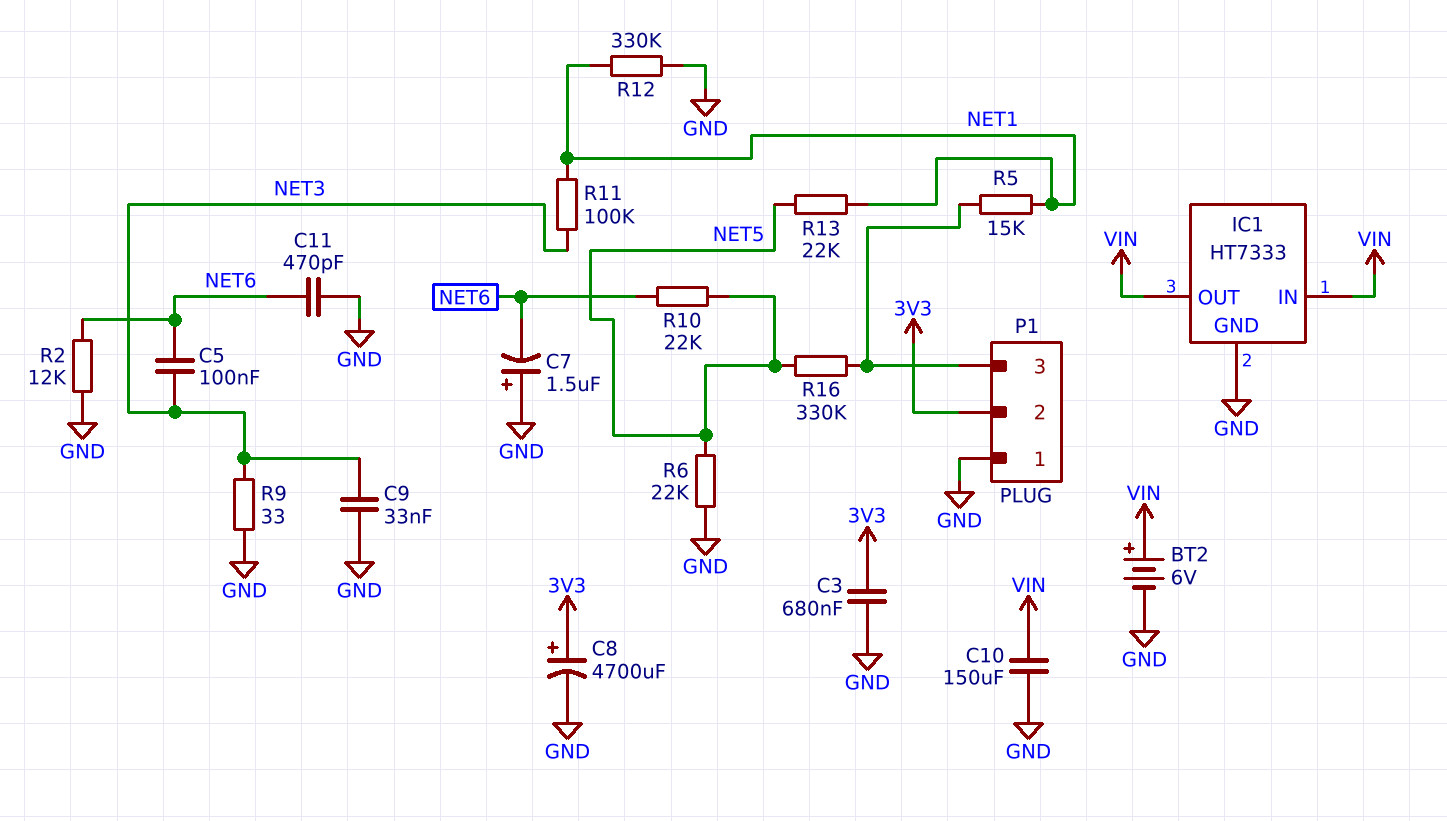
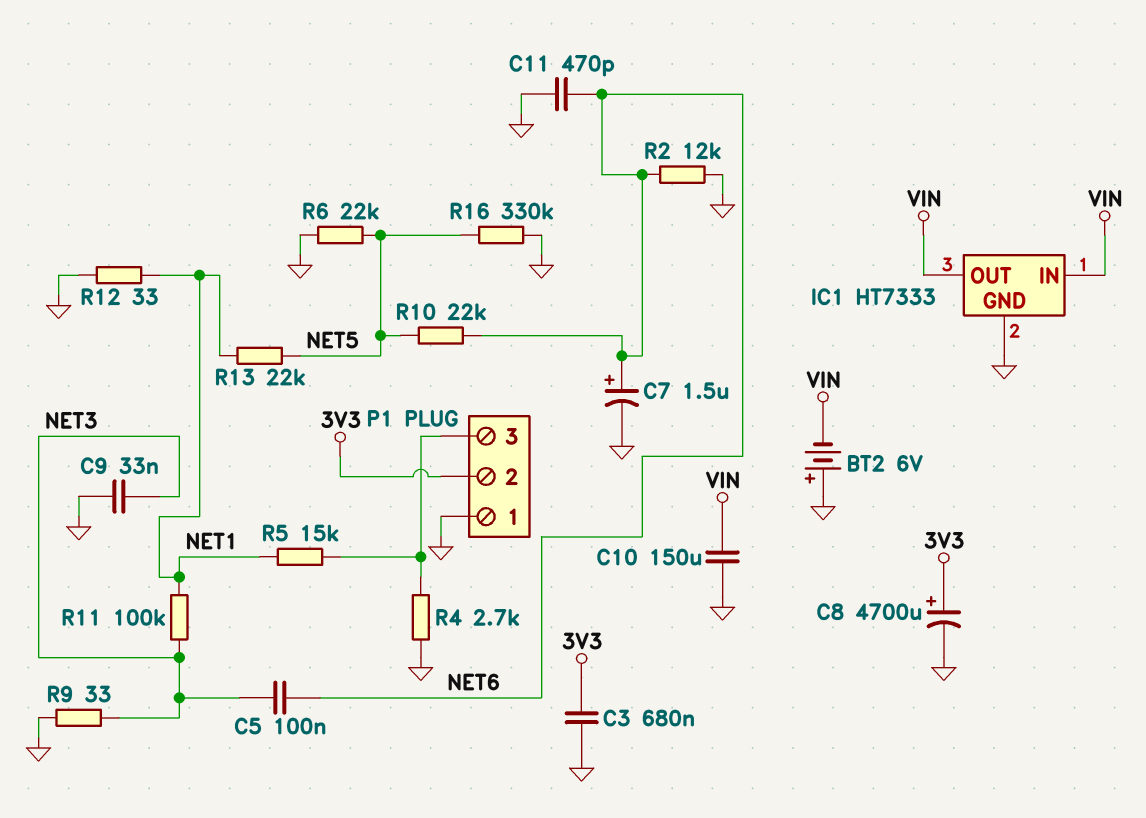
BT2: 6V (plus VIN, minus GND) -> 6V (plus GND, minus VIN)
C7: 1.5uF (plus GND, minus NET6) -> 1.5uF (plus NET6, minus GND)
R4: none -> 2.7k (GND, P1/3)
R12: 330k (GND, NET1) -> 33 (GND, NET1)
R16: 330k (NET5, P1/3) -> 330k (GND, NET5)

